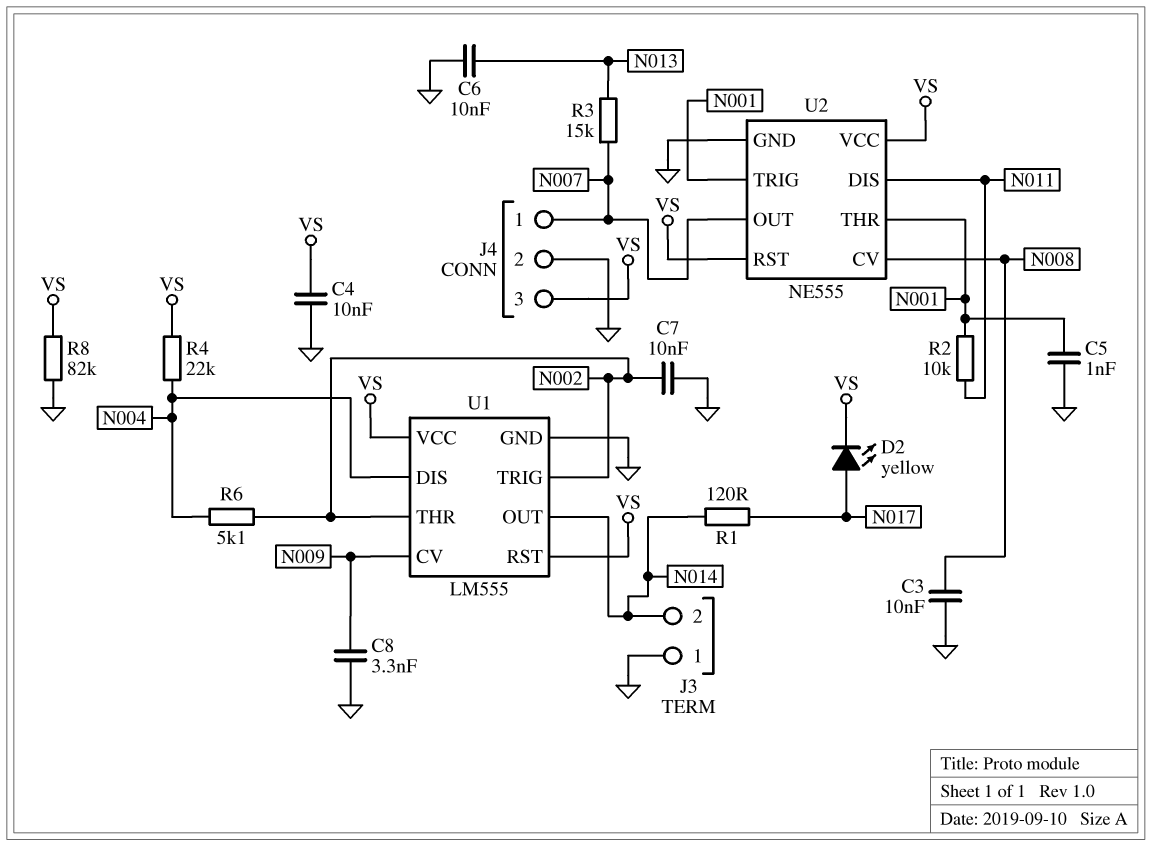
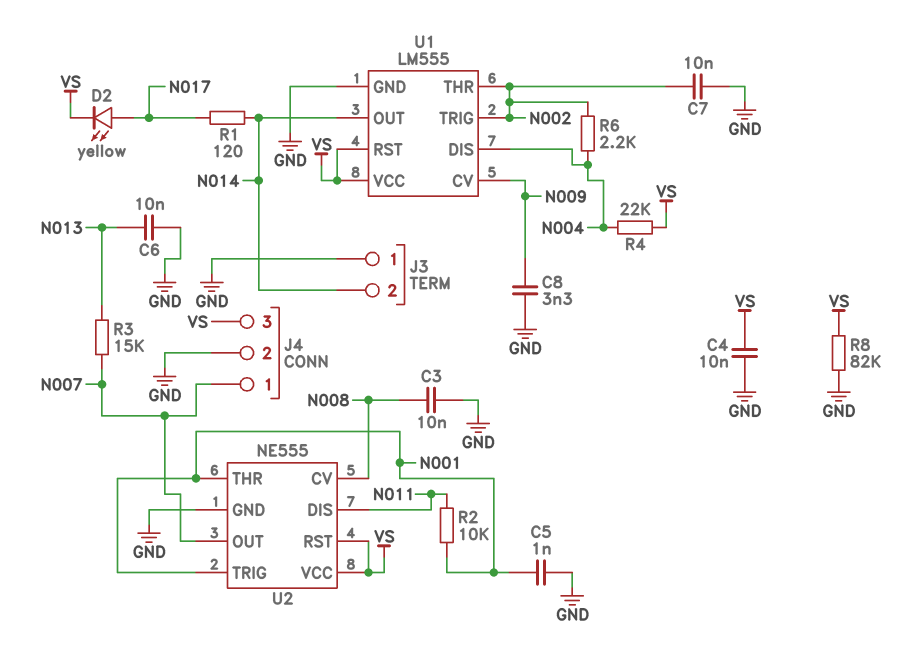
R6: 5.1k (N002, N004) -> 2.2k (N002, N004)

